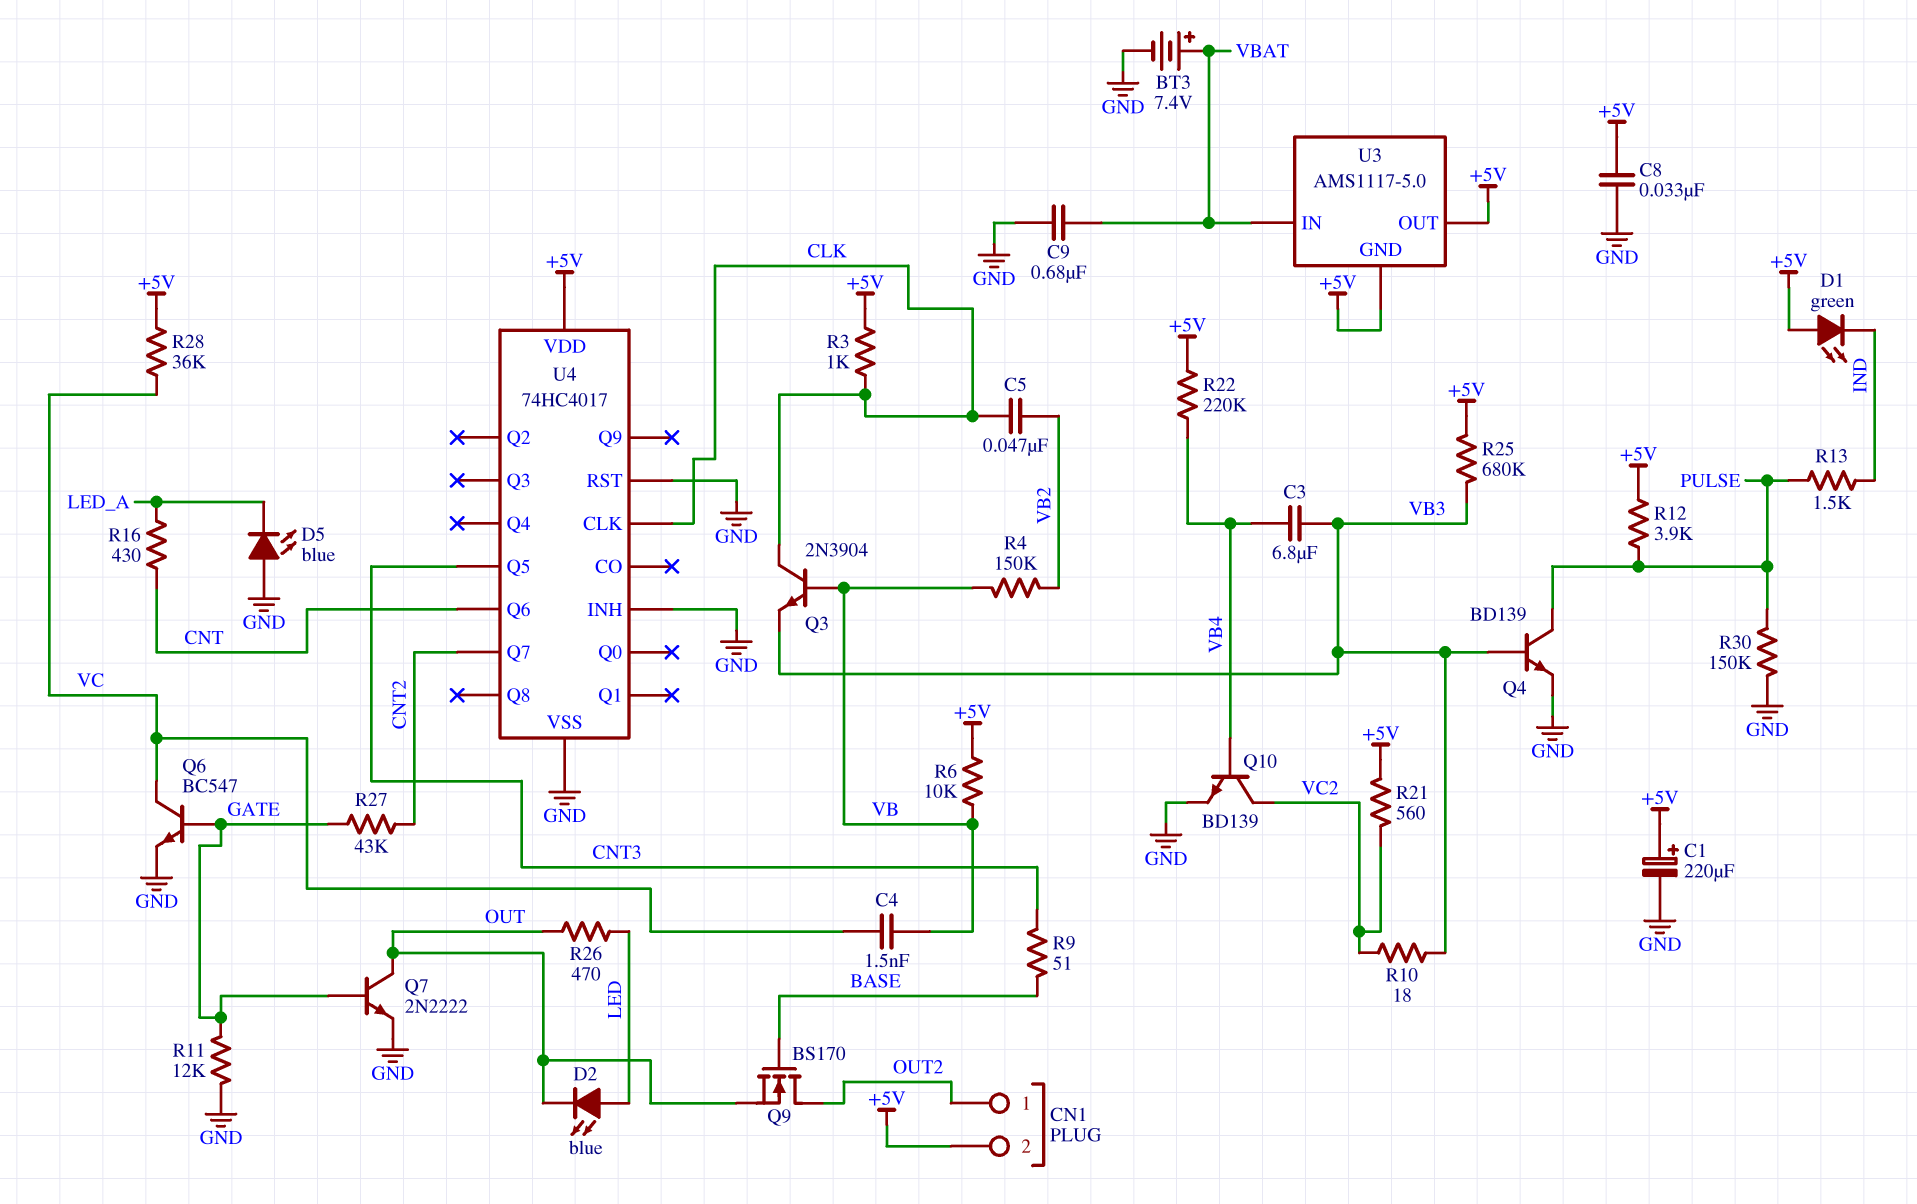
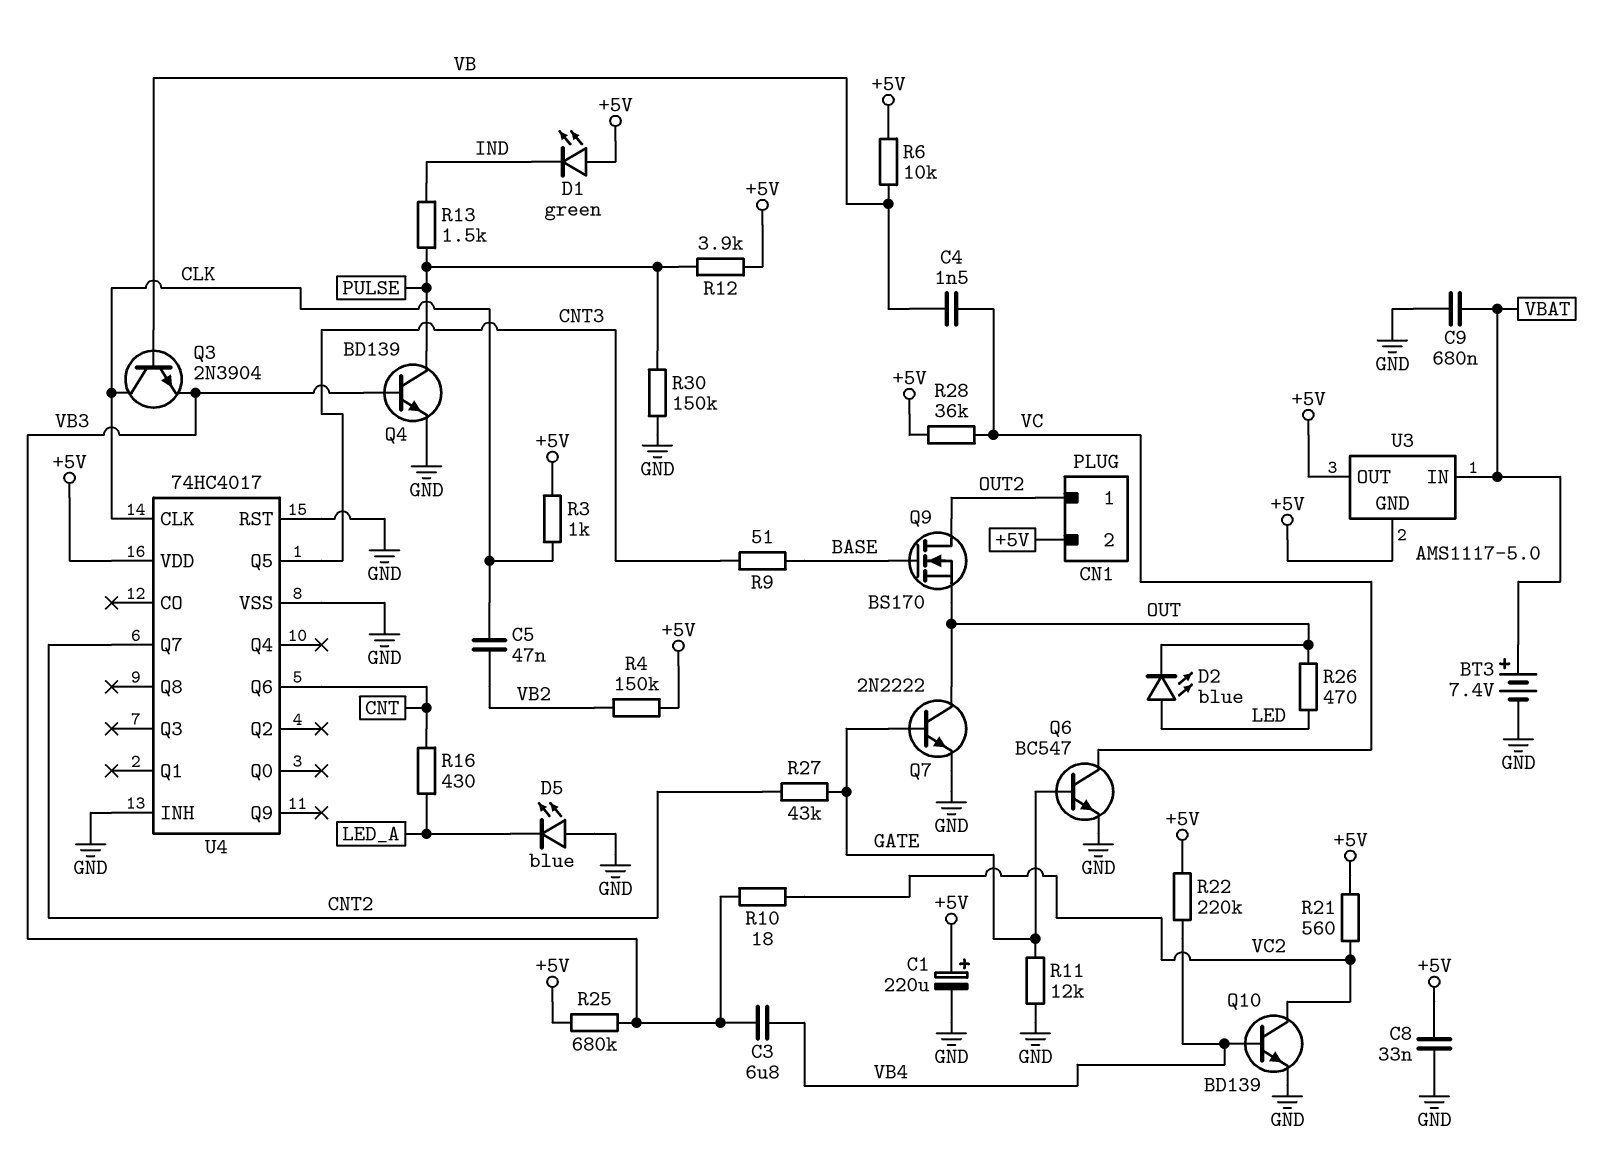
R4: 150k (VB, VB2) -> 150k (+5V, VB2)

